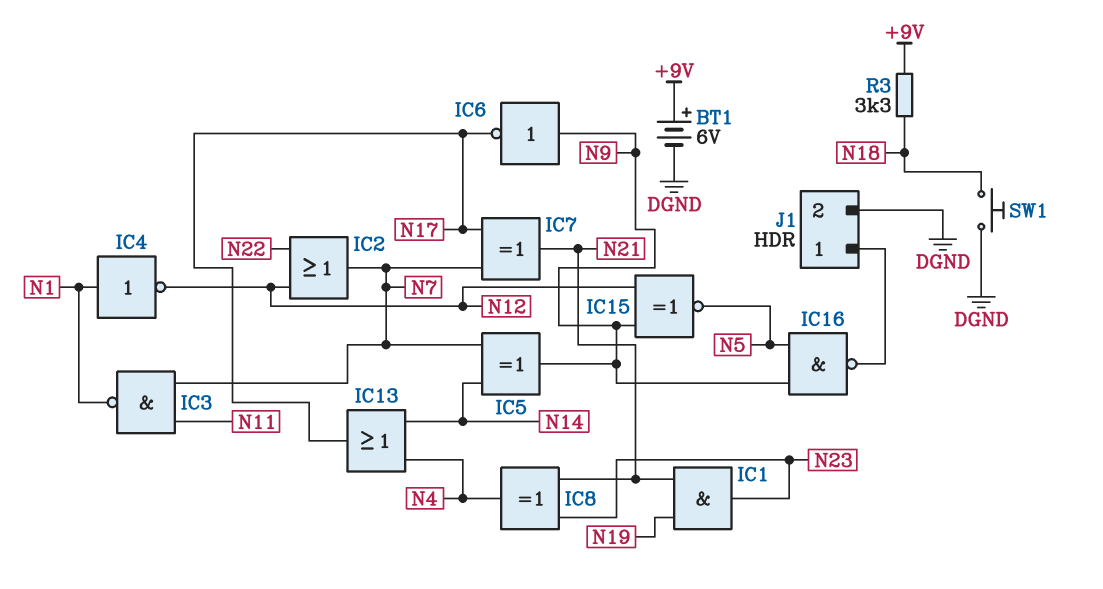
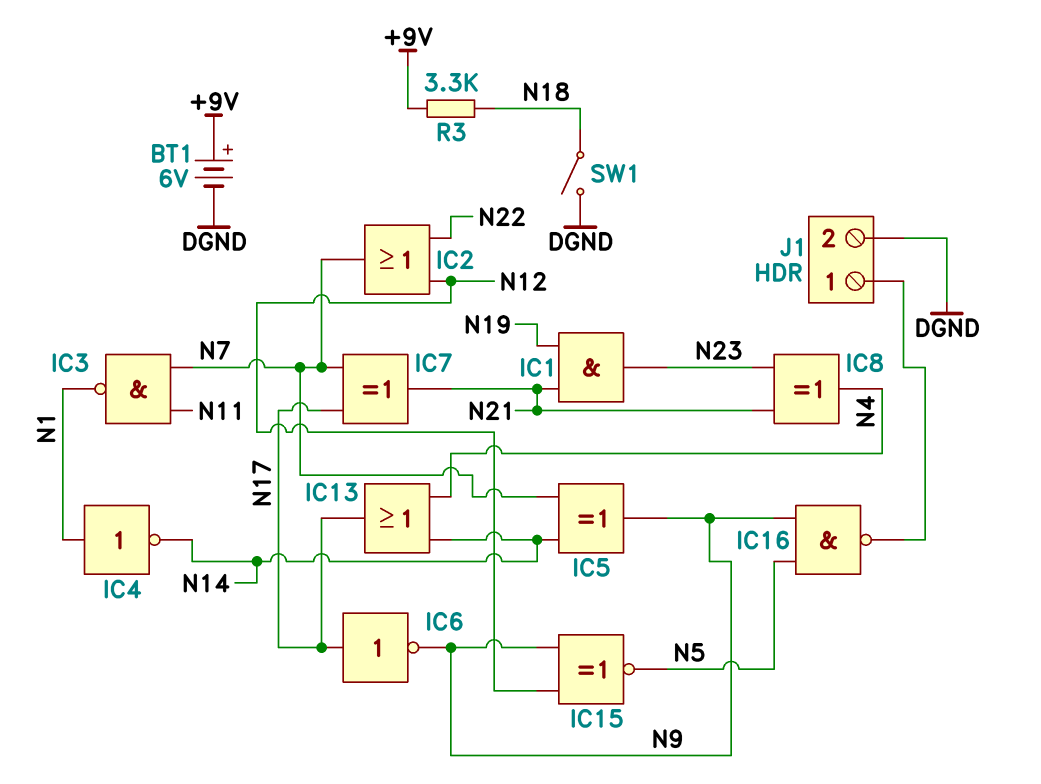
IC4: NOT (in N1, out N12) -> NOT (in N1, out N14)
IC6: NOT (in N9, out N17) -> NOT (in N17, out N9)
SW1: button (DGND, N18) -> switch (DGND, N18)

